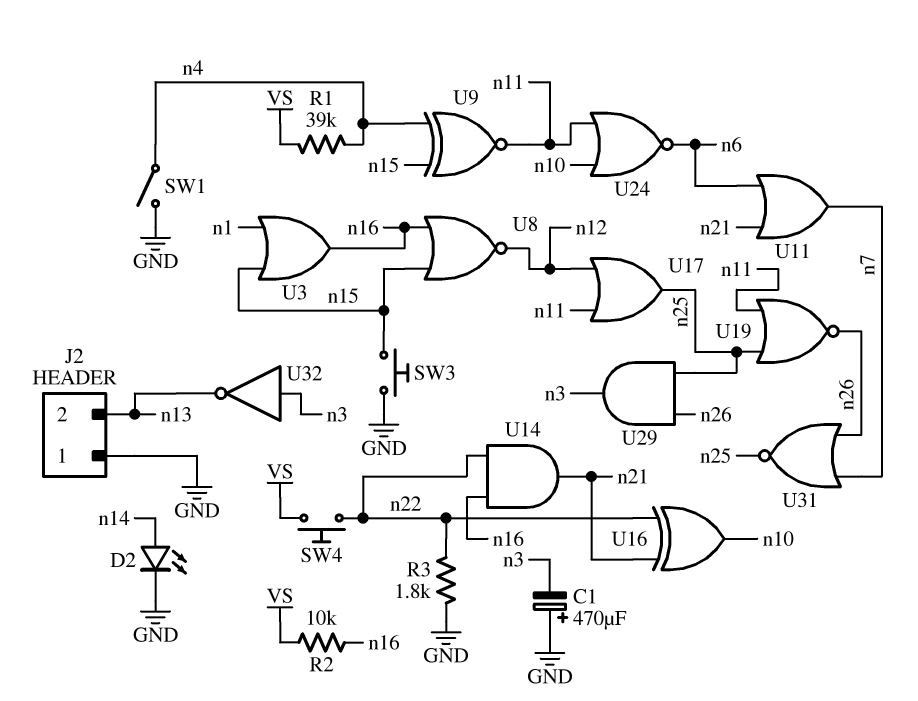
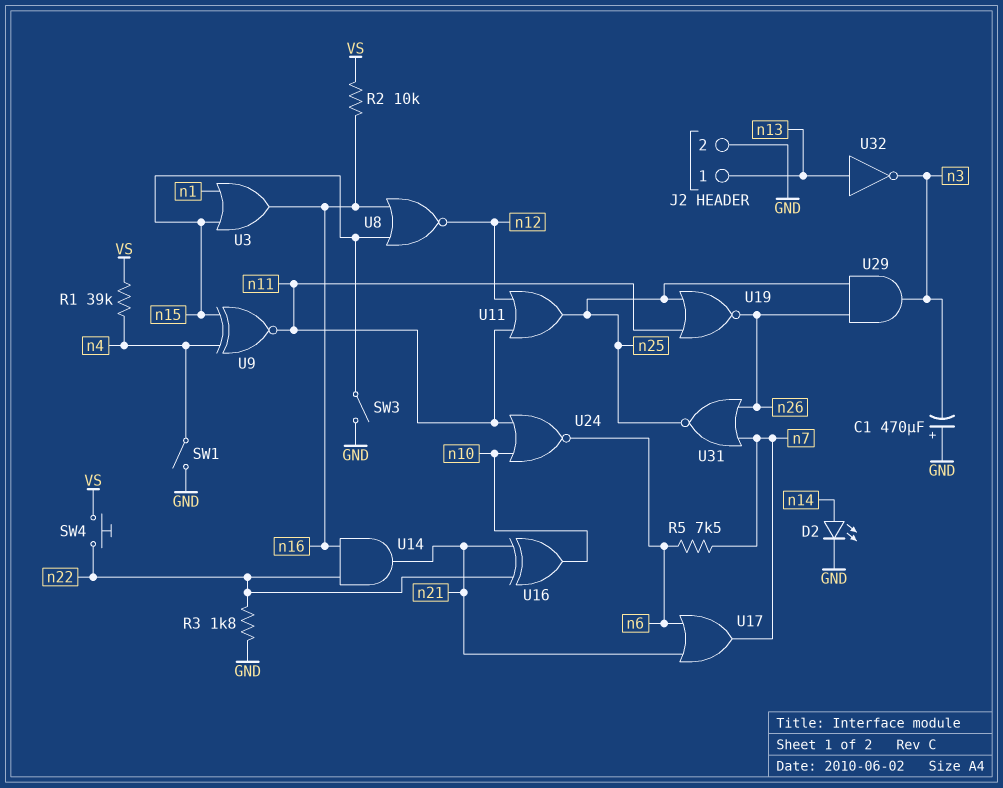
J2 pin 1: GND -> n13
J2 pin 2: n13 -> GND
R5: none -> 7.5k (n6, n7)
SW3: button (GND, n15) -> switch (GND, n15)
U11: OR (in n6, in n21, out n7) -> OR (in n11, in n12, out n25)
U17: OR (in n11, in n12, out n25) -> OR (in n6, in n21, out n7)
U32: NOT (in n3, out n13) -> NOT (in n13, out n3)

